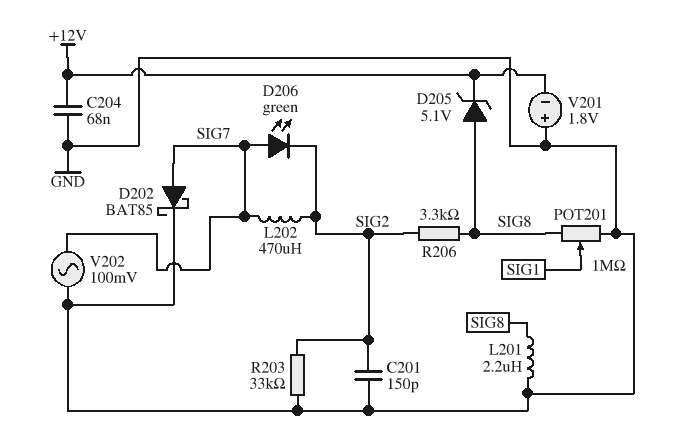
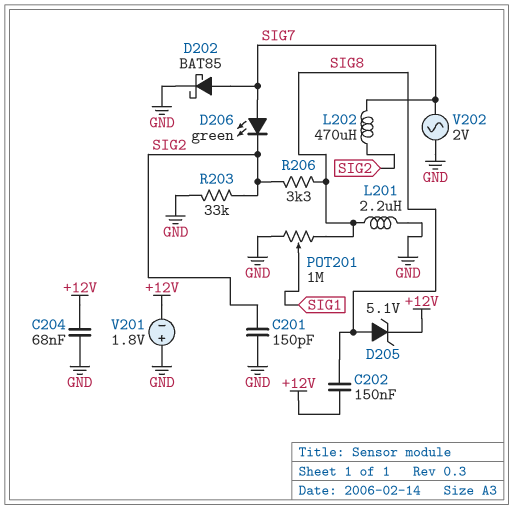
C202: none -> 150nF (+12V, SIG8)
V202: AC 100mV (GND, SIG7) -> AC 2V (GND, SIG7)

